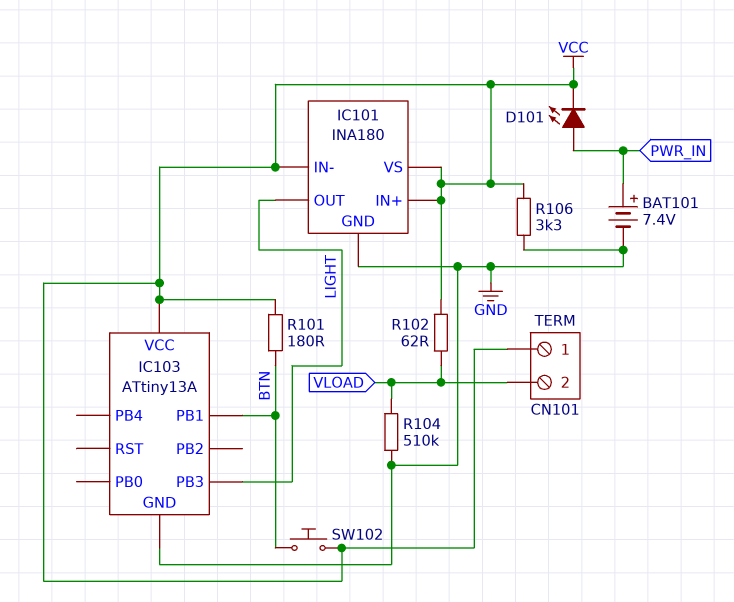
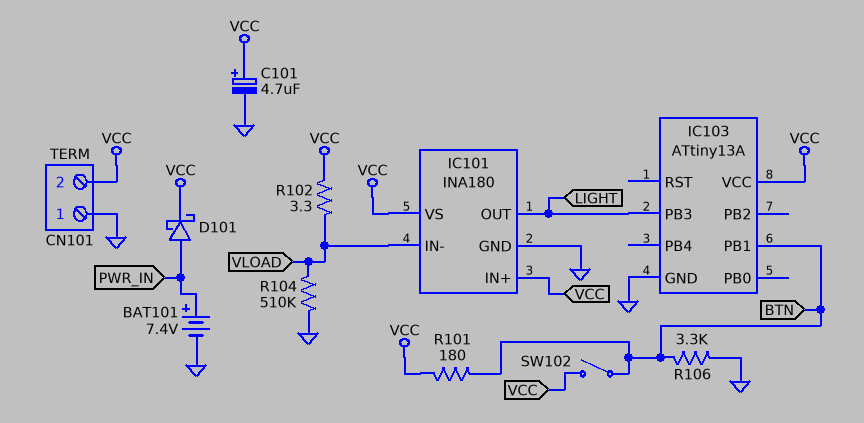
C101: none -> 4.7uF (plus VCC, minus GND)
CN101 pin 1: VCC -> GND
CN101 pin 2: VLOAD -> VCC
D101: LED (A PWR_IN, K VCC) -> schottky (A PWR_IN, K VCC)
IC101 pin IN-: VCC -> VLOAD
R102: 62 (VCC, VLOAD) -> 3.3 (VCC, VLOAD)
R106: 3.3k (GND, VCC) -> 3.3k (BTN, GND)
SW102: button (BTN, VCC) -> switch (BTN, VCC)

